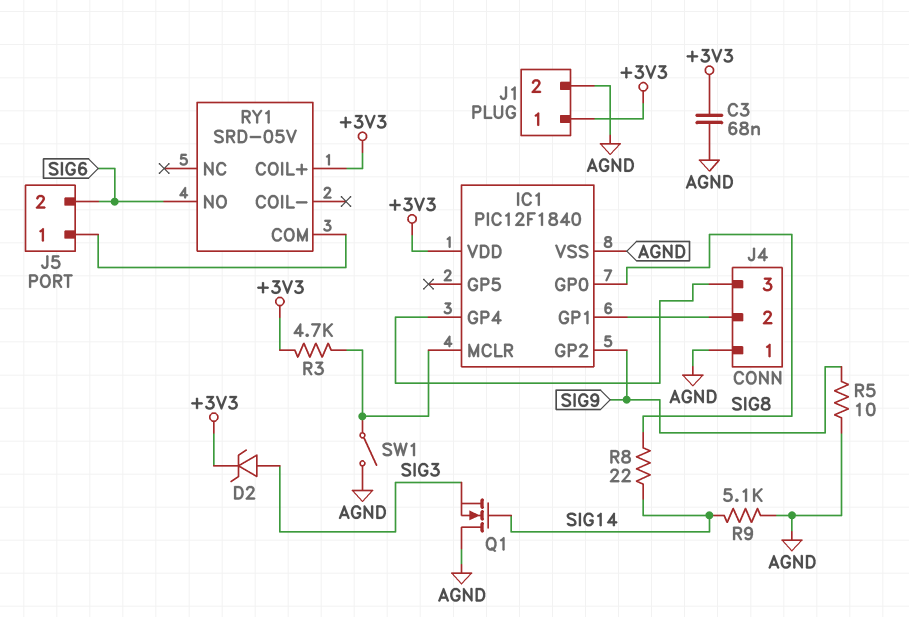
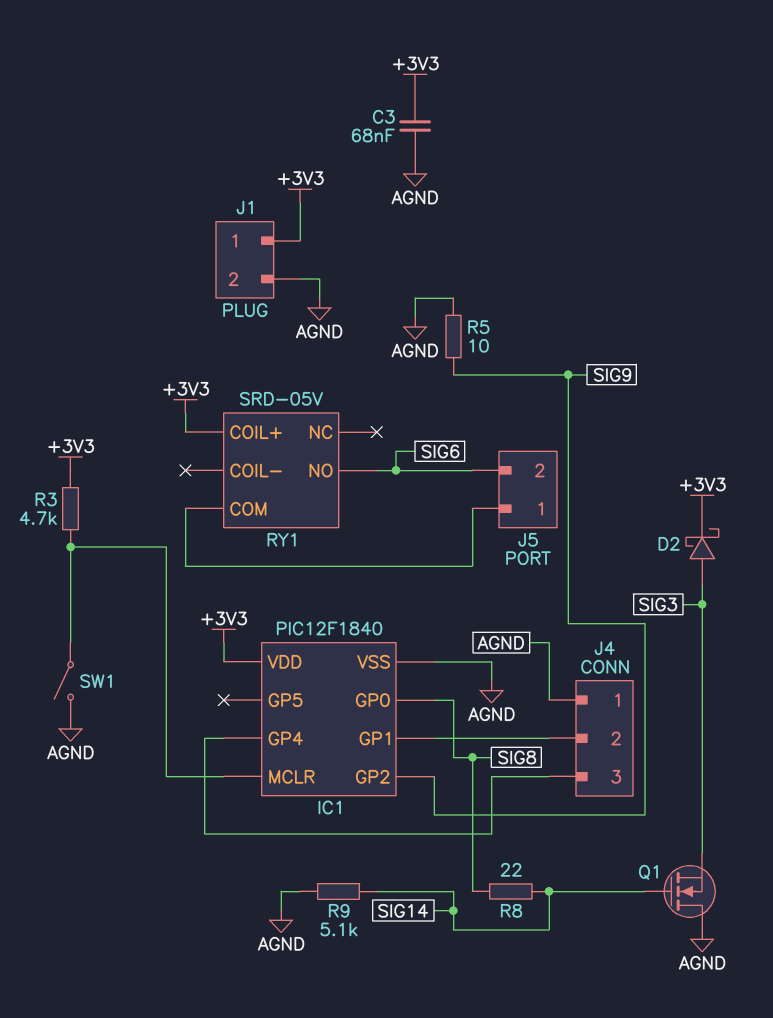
D2: zener (A SIG3, K +3V3) -> schottky (A SIG3, K +3V3)

